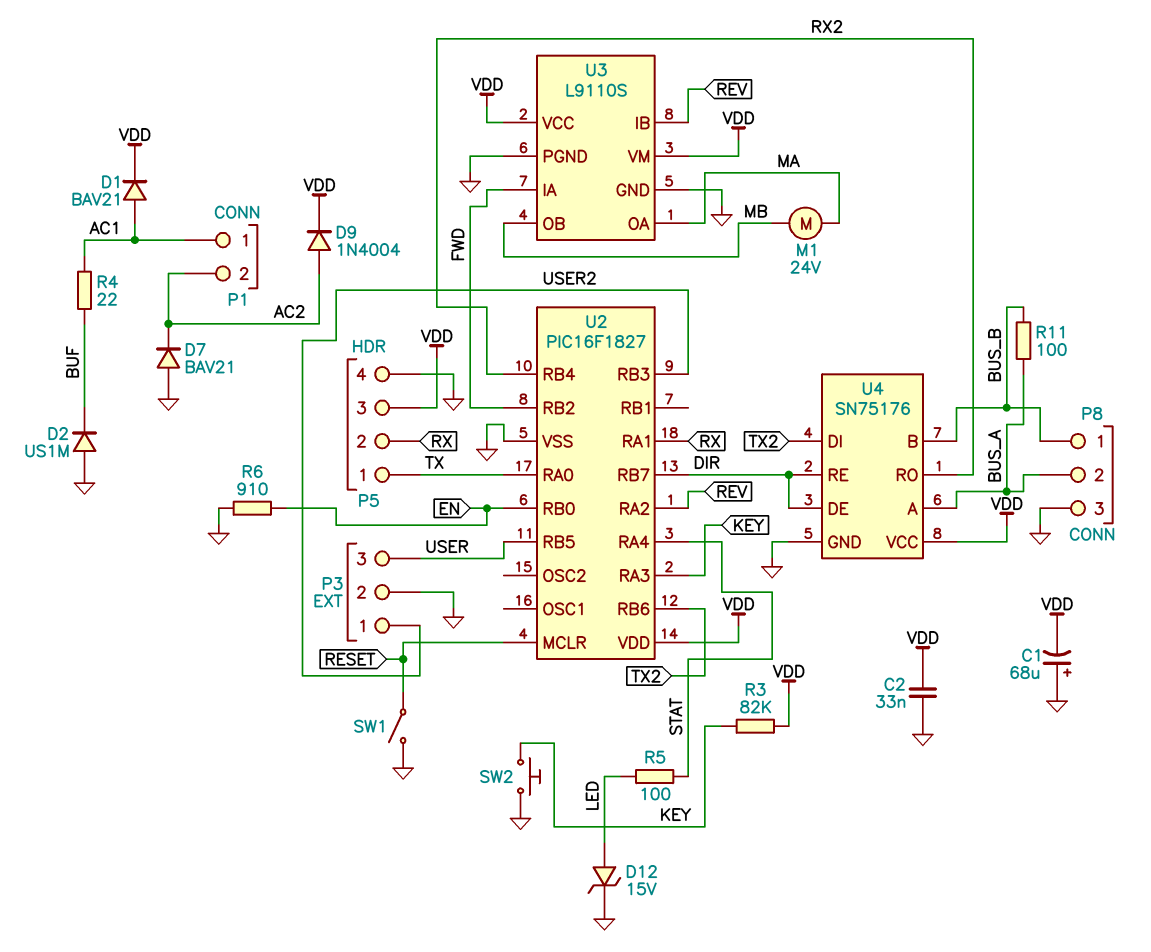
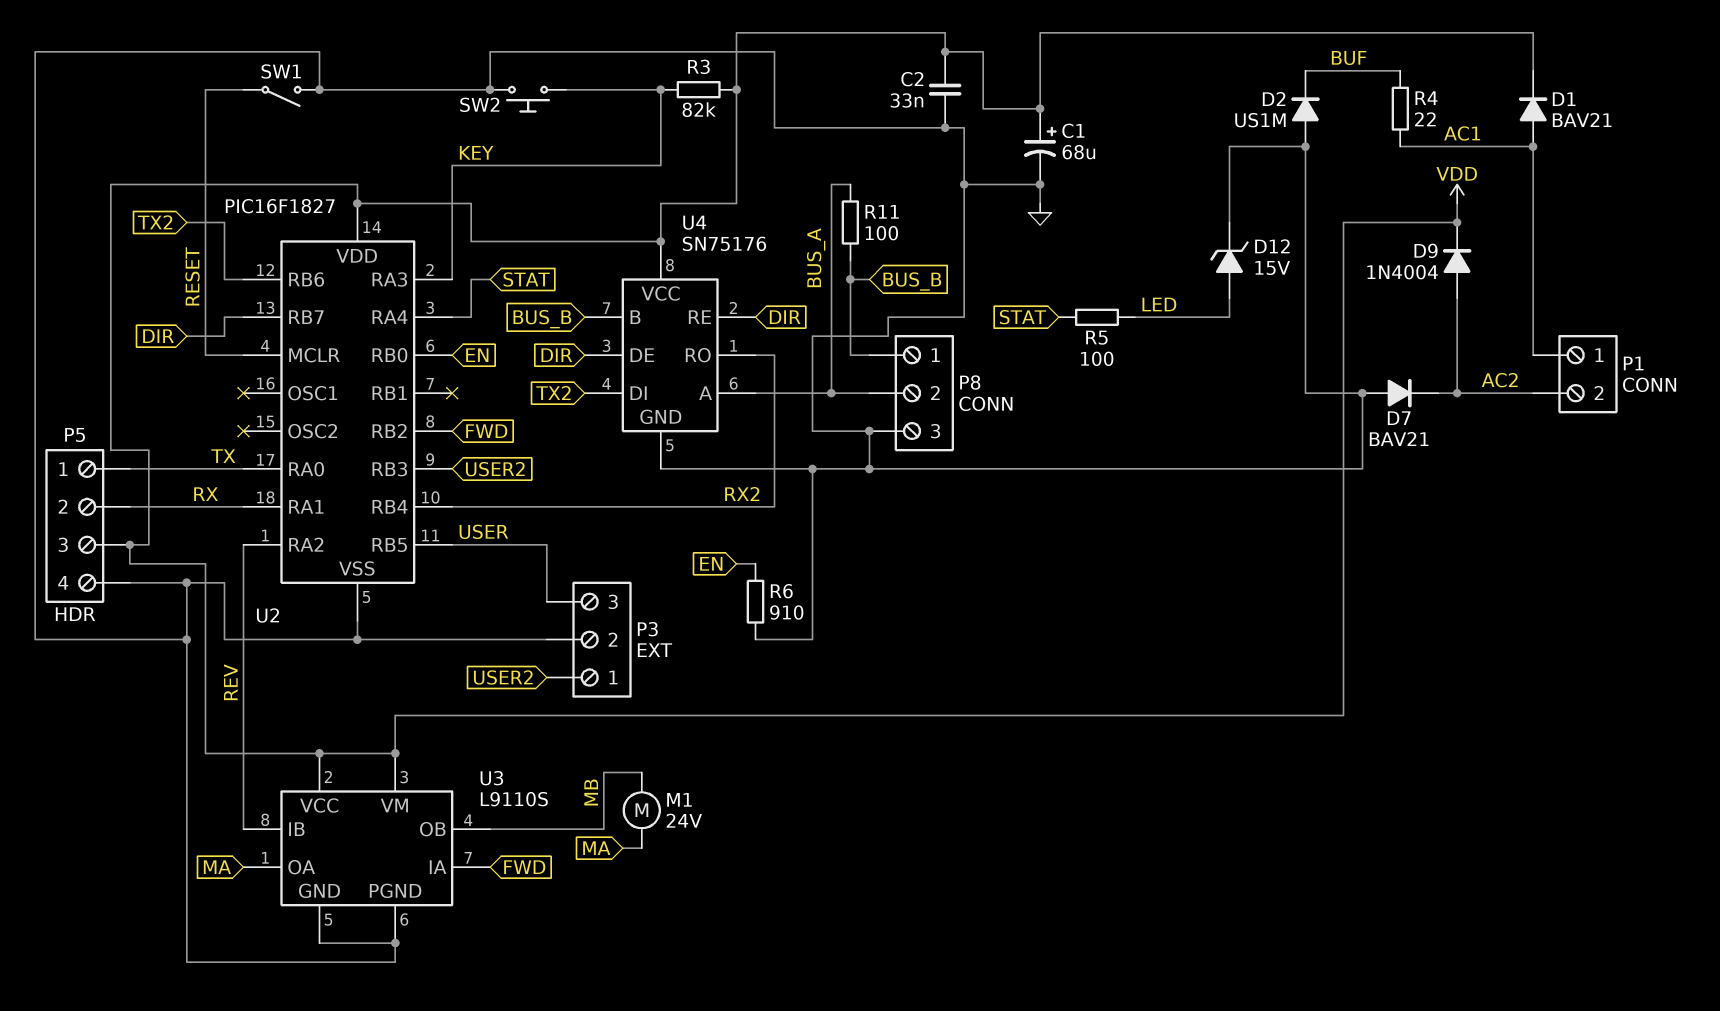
C1: 68uF (plus GND, minus VDD) -> 68uF (plus VDD, minus GND)

